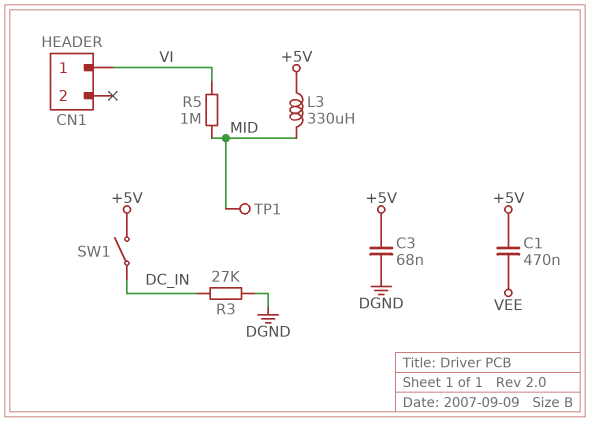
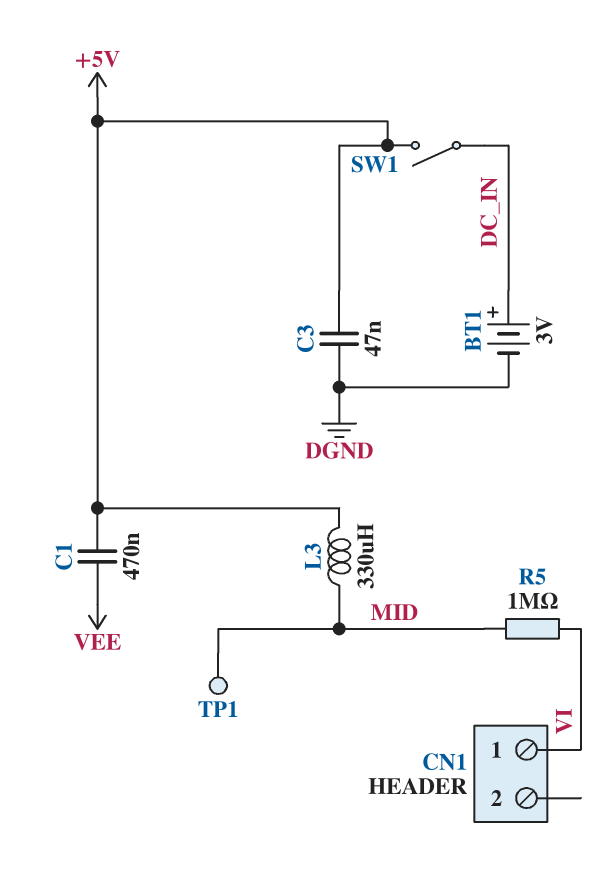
BT1: none -> 3V (plus DC_IN, minus DGND)
C3: 68nF (+5V, DGND) -> 47nF (+5V, DGND)
R3: 27k (DC_IN, DGND) -> none

